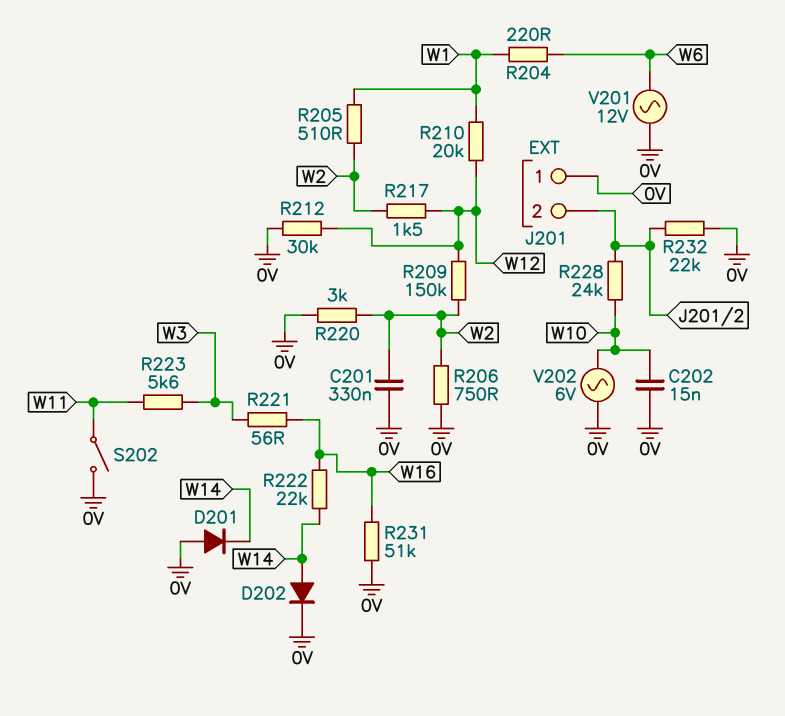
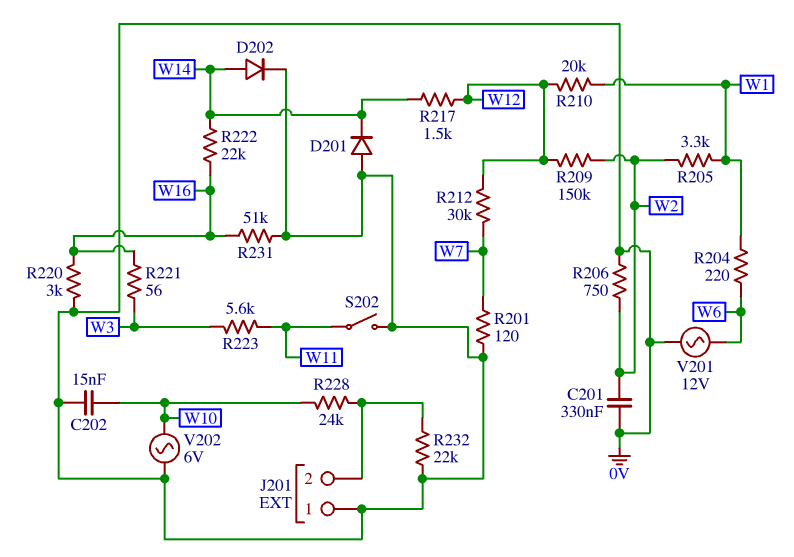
R201: none -> 120 (0V, W7)
R205: 510 (W1, W2) -> 3.3k (W1, W2)
R212: 30k (0V, W12) -> 30k (W7, W12)
R217: 1.5k (W2, W12) -> 1.5k (W12, W14)
R220: 3k (0V, W2) -> 3k (0V, W16)

